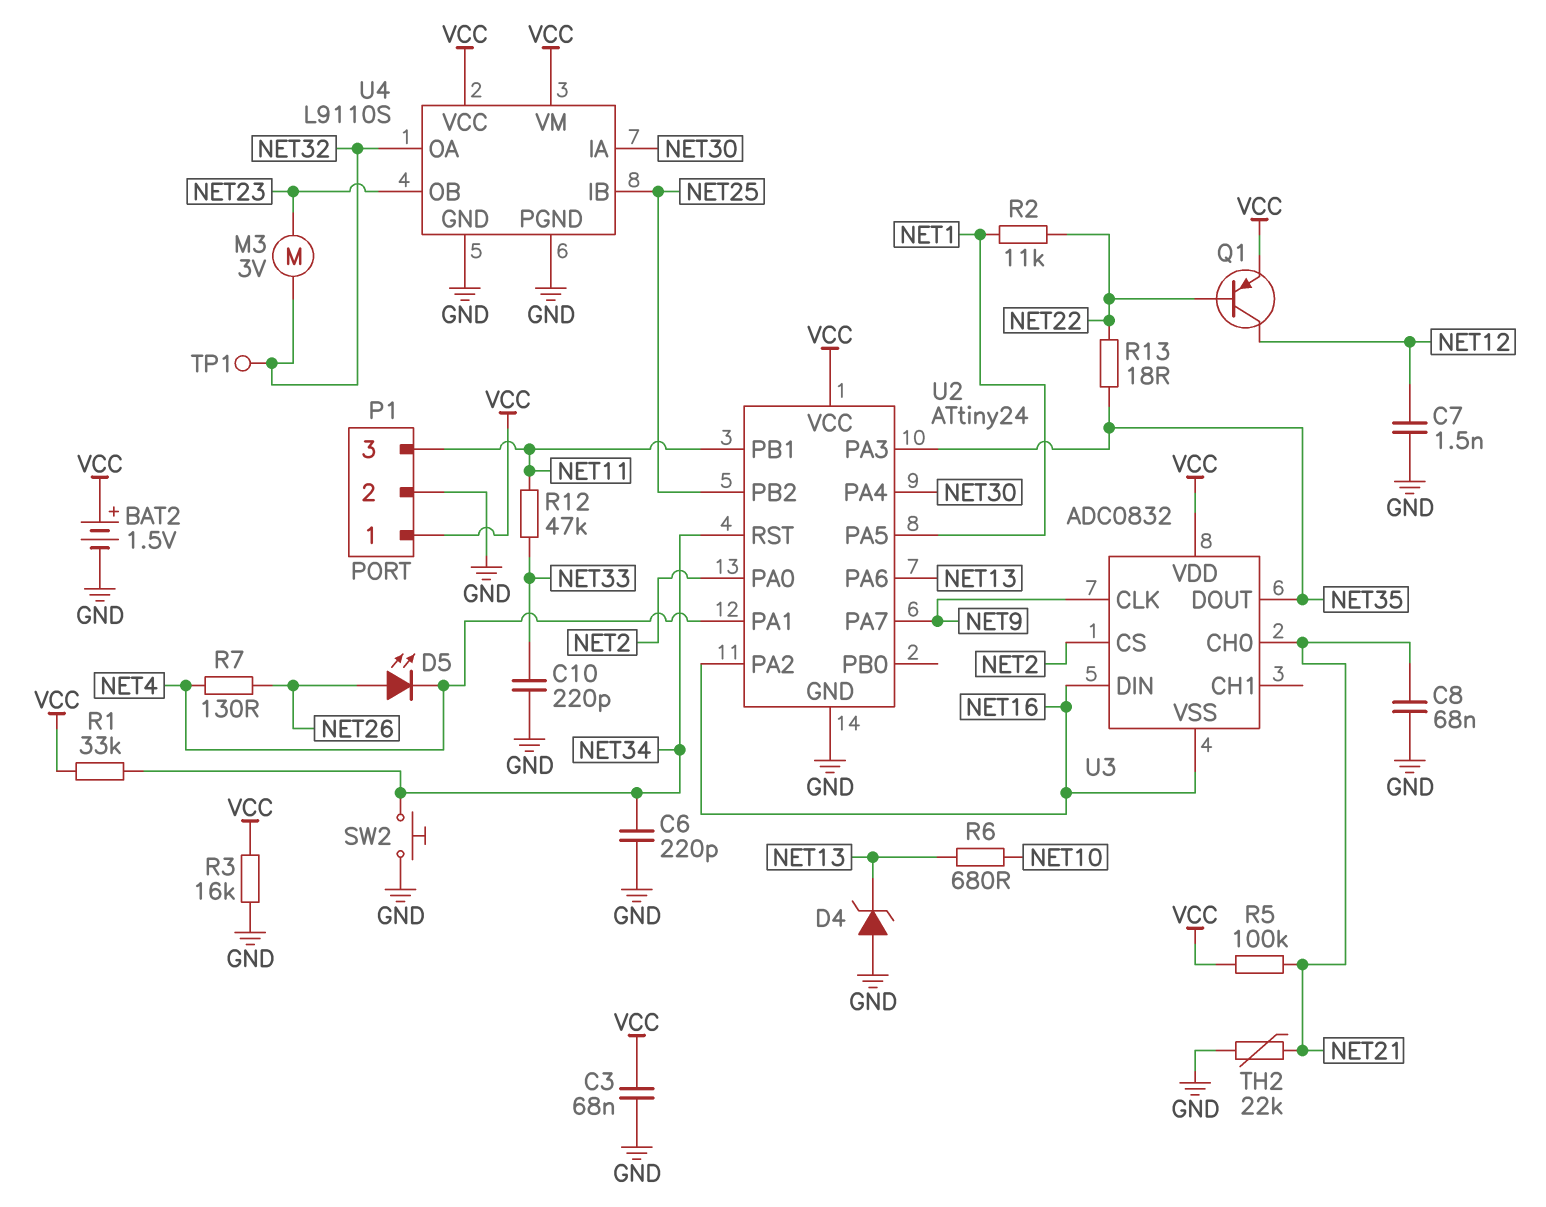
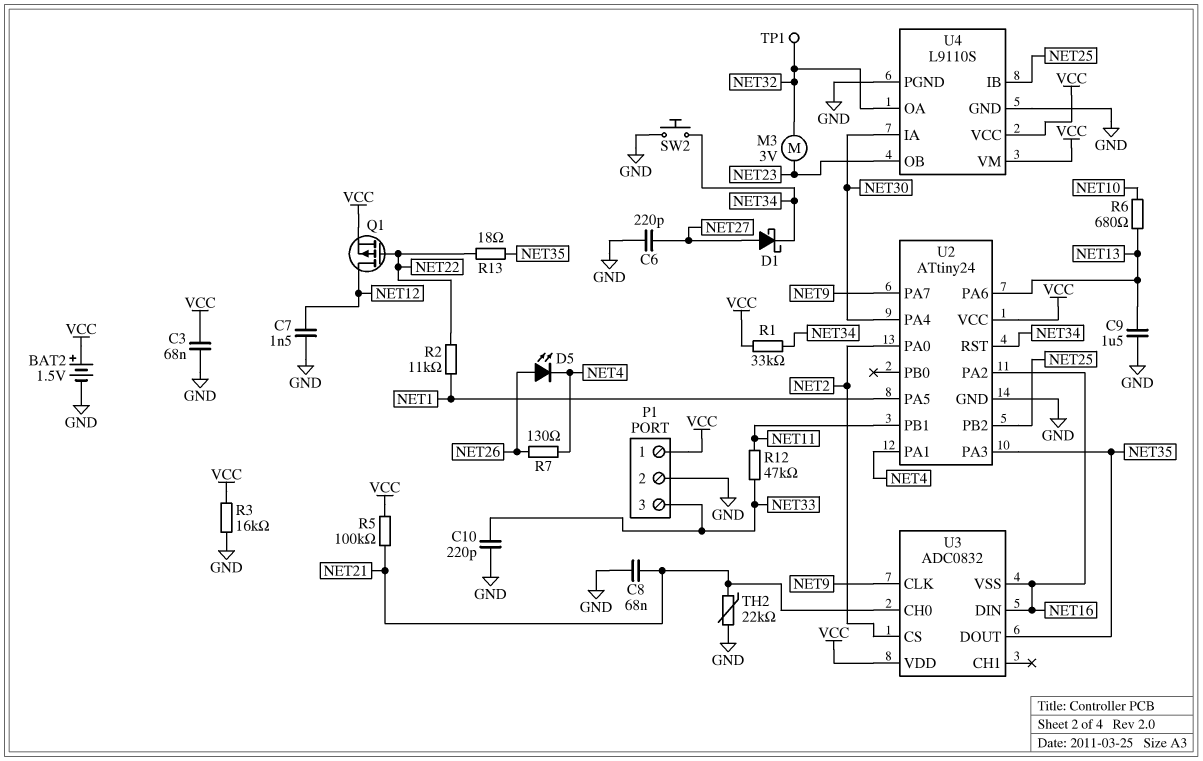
C6: 220pF (GND, NET34) -> 220pF (GND, NET27)
C9: none -> 1.5uF (GND, NET13)
D1: none -> schottky (A NET27, K NET34)
D4: zener (A GND, K NET13) -> none
P1 pin 3: NET11 -> NET33
Q1: PNP (B NET22, C NET12, E VCC) -> PMOS (G NET22, D NET12, S VCC)

